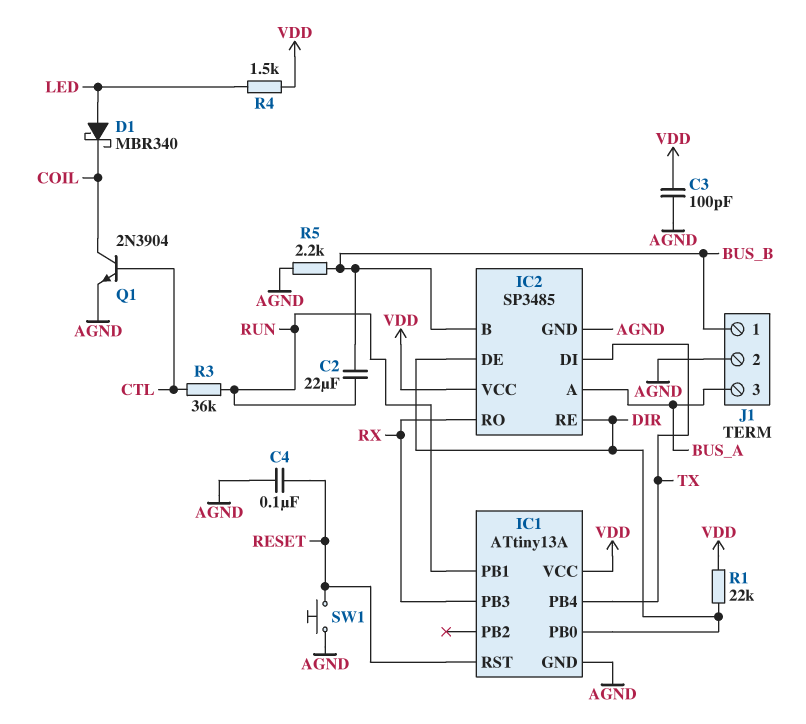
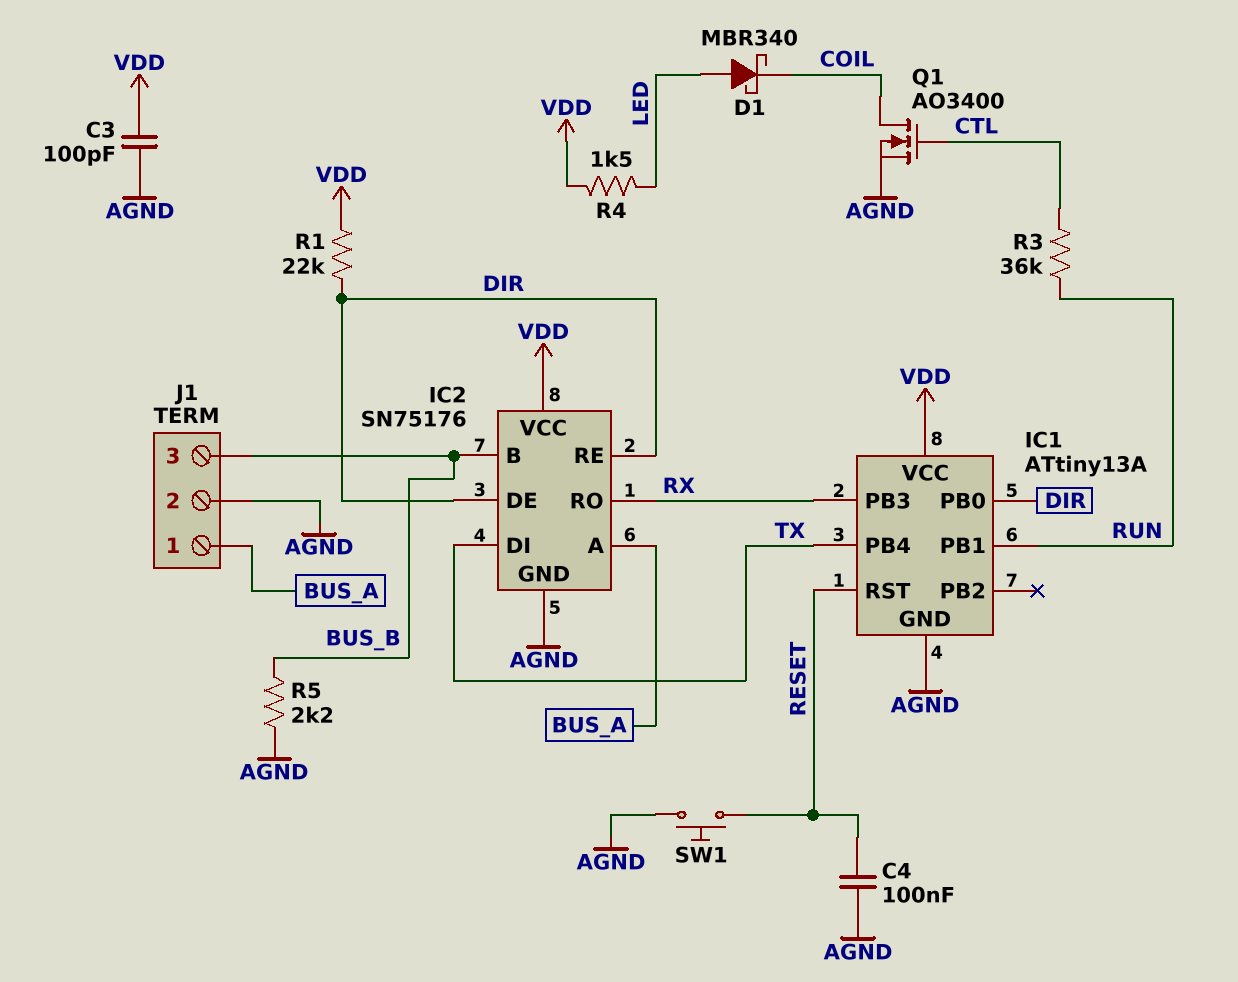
C2: 22uF (BUS_B, RUN) -> none
IC2: SP3485 -> SN75176
J1 pin 1: BUS_B -> BUS_A
J1 pin 3: BUS_A -> BUS_B
Q1: NPN 2N3904 (B CTL, C COIL, E AGND) -> NMOS AO3400 (G CTL, D COIL, S AGND)

